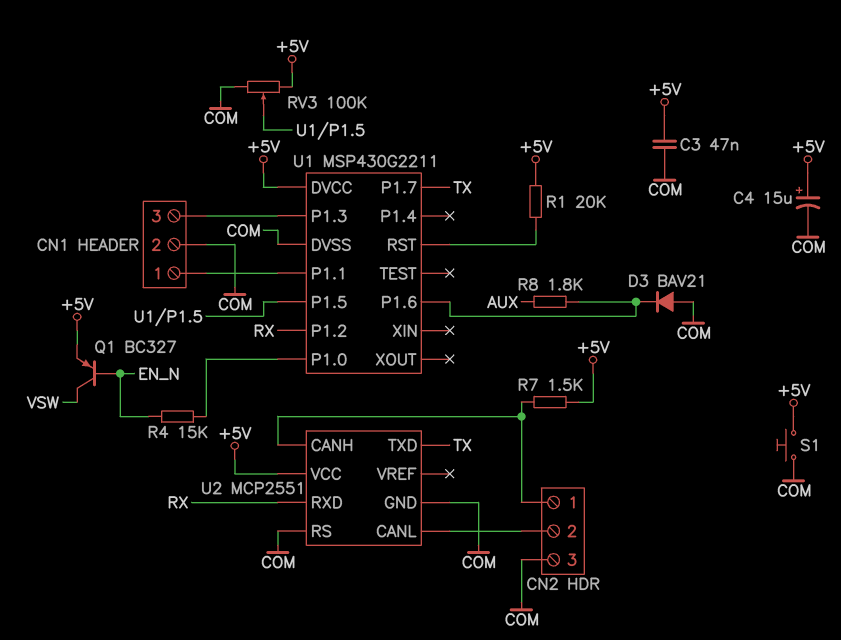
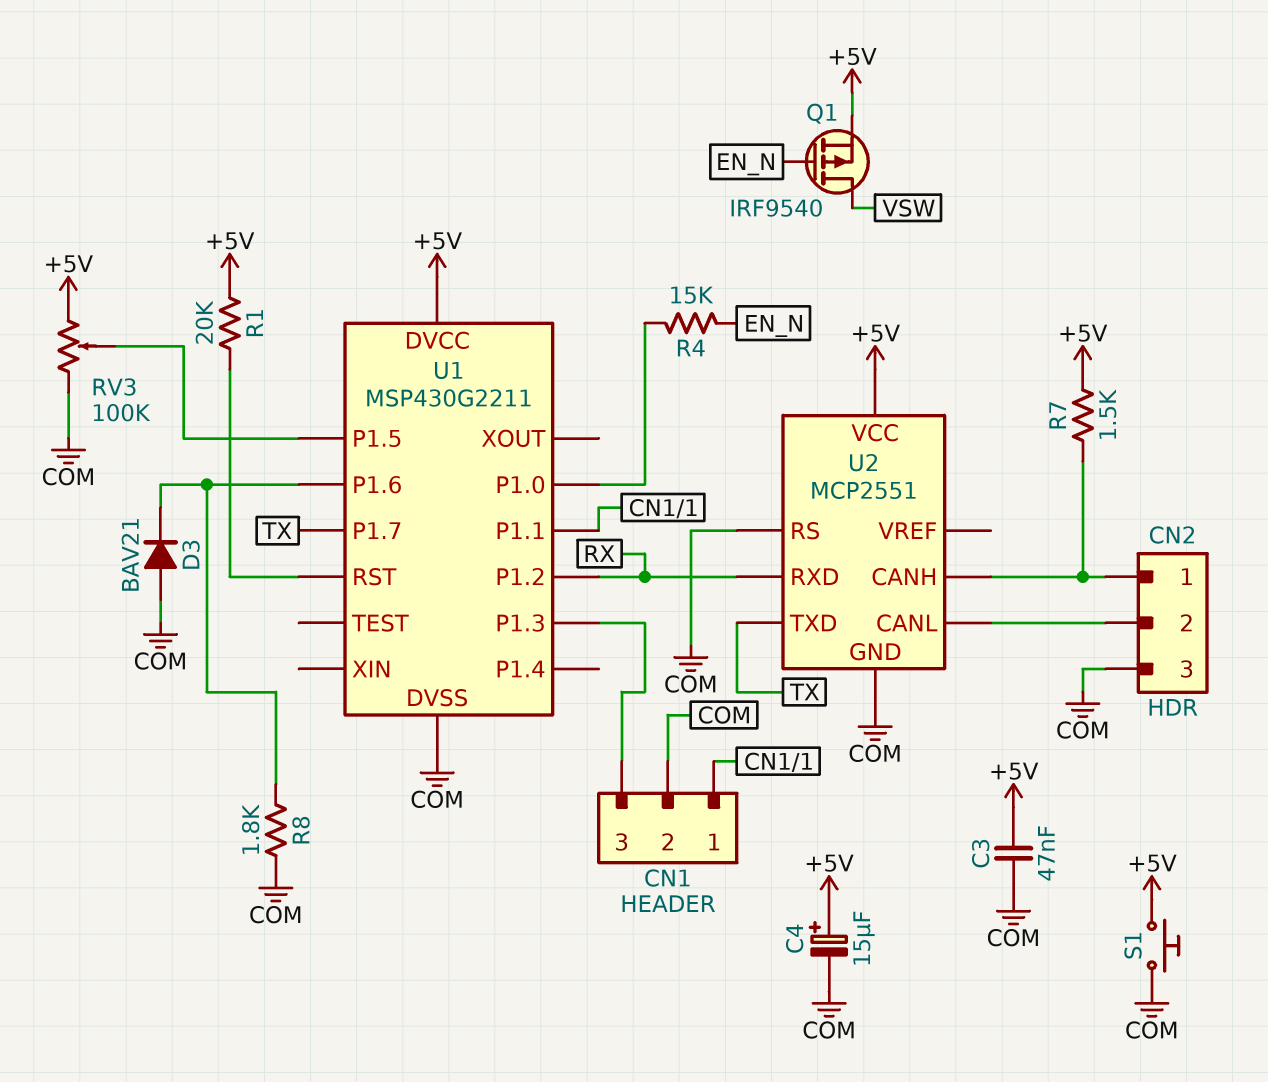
Q1: PNP BC327 (B EN_N, C VSW, E +5V) -> PMOS IRF9540 (G EN_N, D VSW, S +5V)
R8: 1.8k (AUX, U1/P1.6) -> 1.8k (COM, U1/P1.6)

